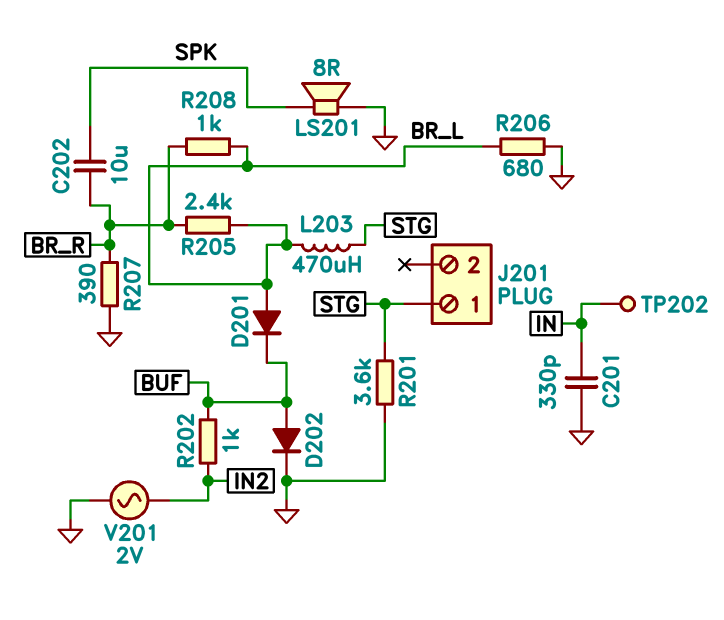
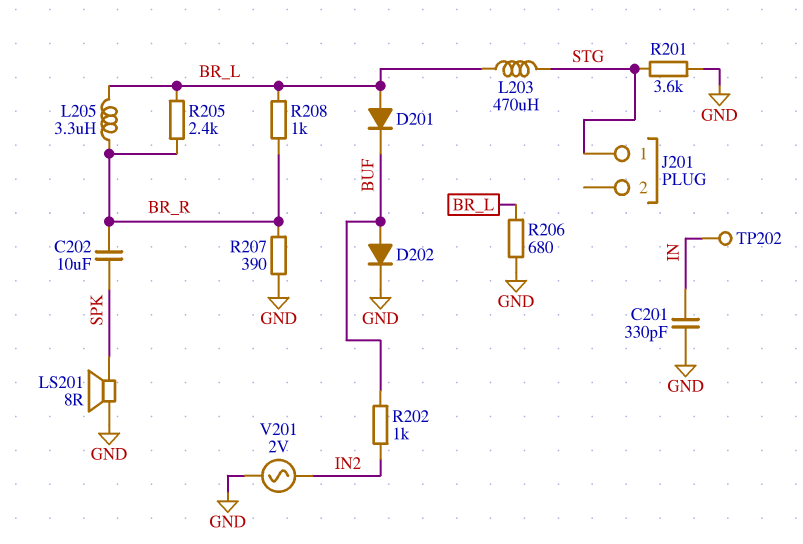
L205: none -> 3.3uH (BR_L, BR_R)

